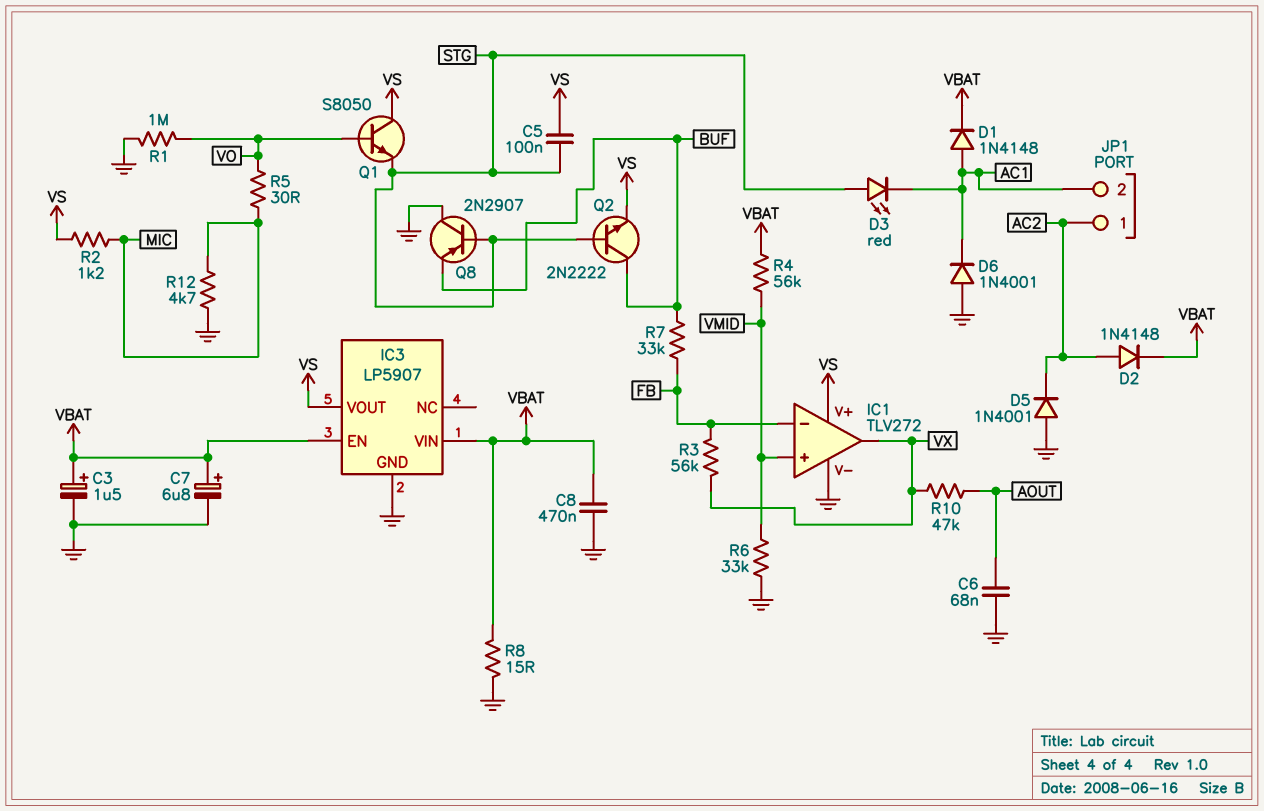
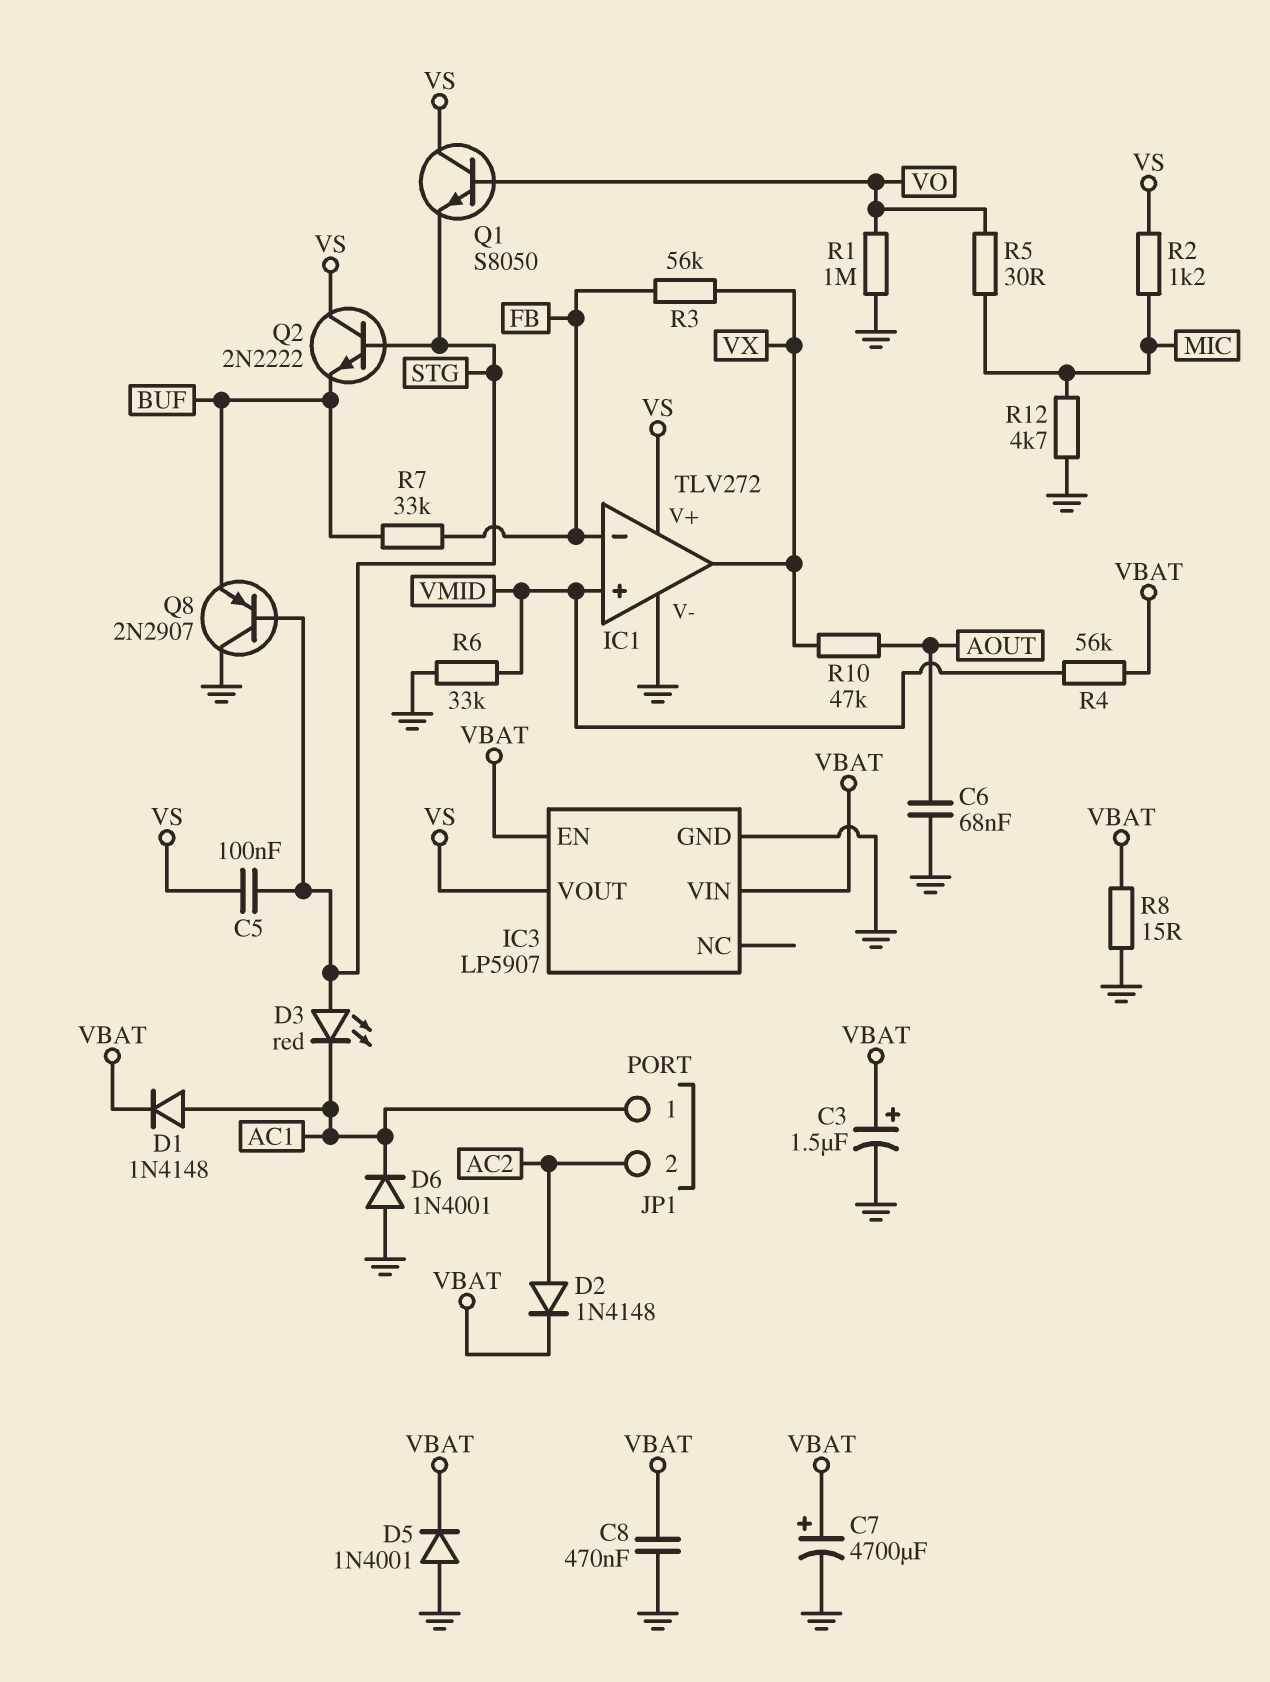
C7: 6.8uF (plus VBAT, minus GND) -> 4700uF (plus VBAT, minus GND)
D5: diode 1N4001 (A GND, K AC2) -> diode 1N4001 (A GND, K VBAT)
JP1 pin 1: AC2 -> AC1
JP1 pin 2: AC1 -> AC2
Q2: NPN 2N2222 (B STG, C BUF, E VS) -> NPN 2N2222 (B STG, C VS, E BUF)

